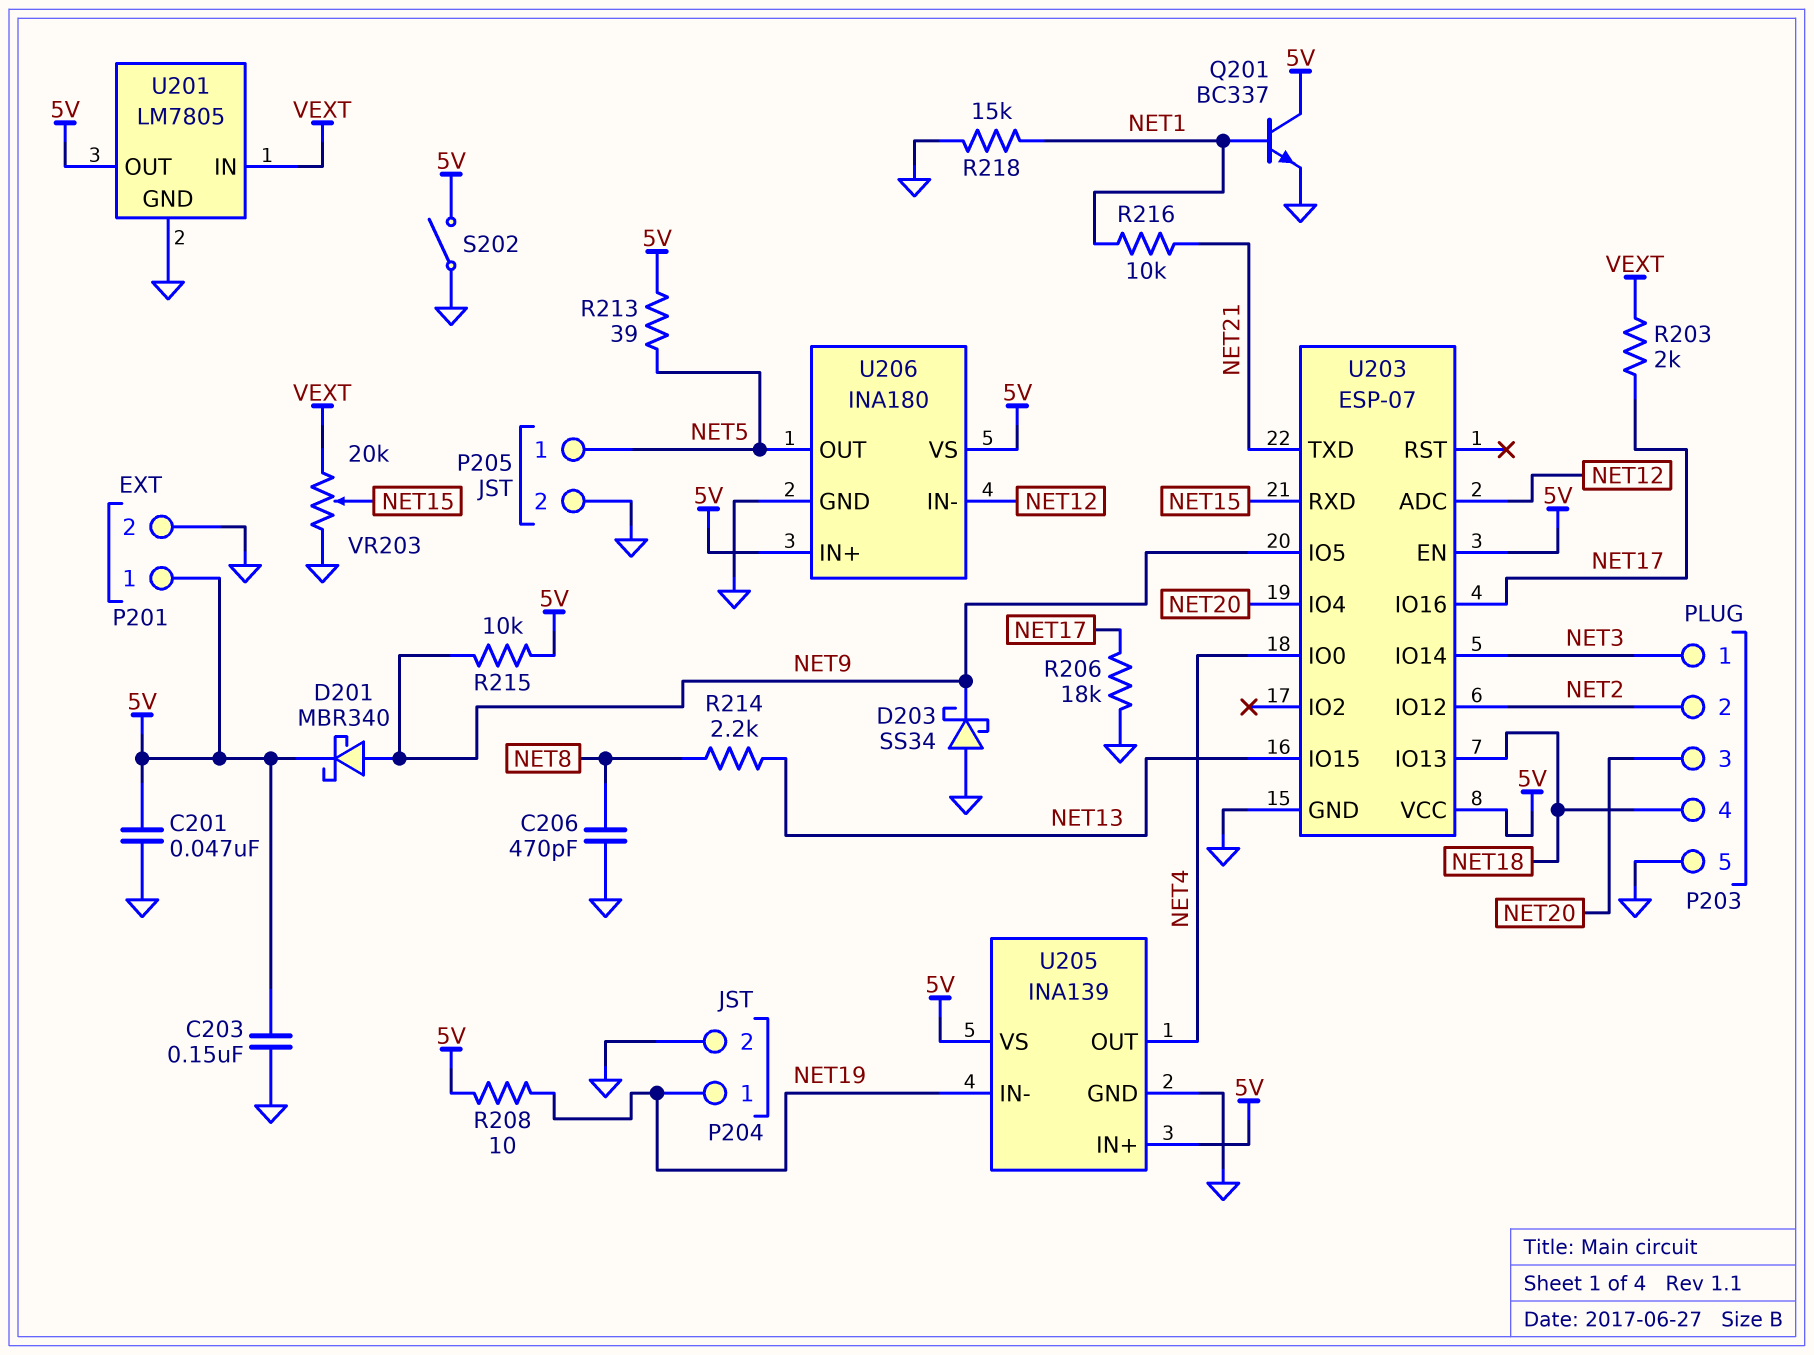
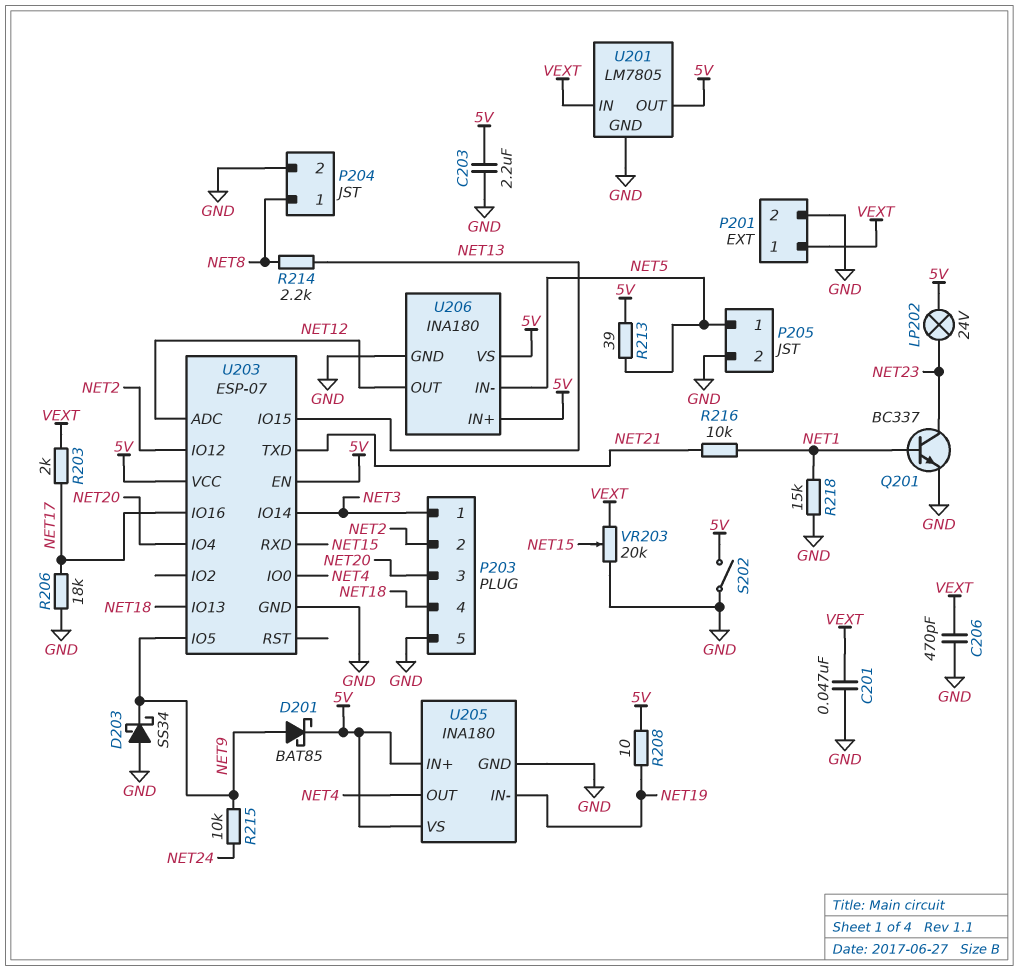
C201: 47nF (5V, GND) -> 47nF (GND, VEXT)
C203: 150nF (5V, GND) -> 2.2uF (5V, GND)
C206: 470pF (GND, NET8) -> 470pF (GND, VEXT)
D201: schottky MBR340 (A NET9, K 5V) -> schottky BAT85 (A NET9, K 5V)
LP202: none -> lamp 24V (5V, NET23)
P201 pin 1: 5V -> VEXT
P204 pin 1: NET19 -> NET8
Q201: NPN BC337 (B NET1, C 5V, E GND) -> NPN BC337 (B NET1, C NET23, E GND)
R215: 10k (5V, NET9) -> 10k (NET9, NET24)
U205: INA139 -> INA180
U206 pin IN-: NET12 -> NET5
U206 pin OUT: NET5 -> NET12

